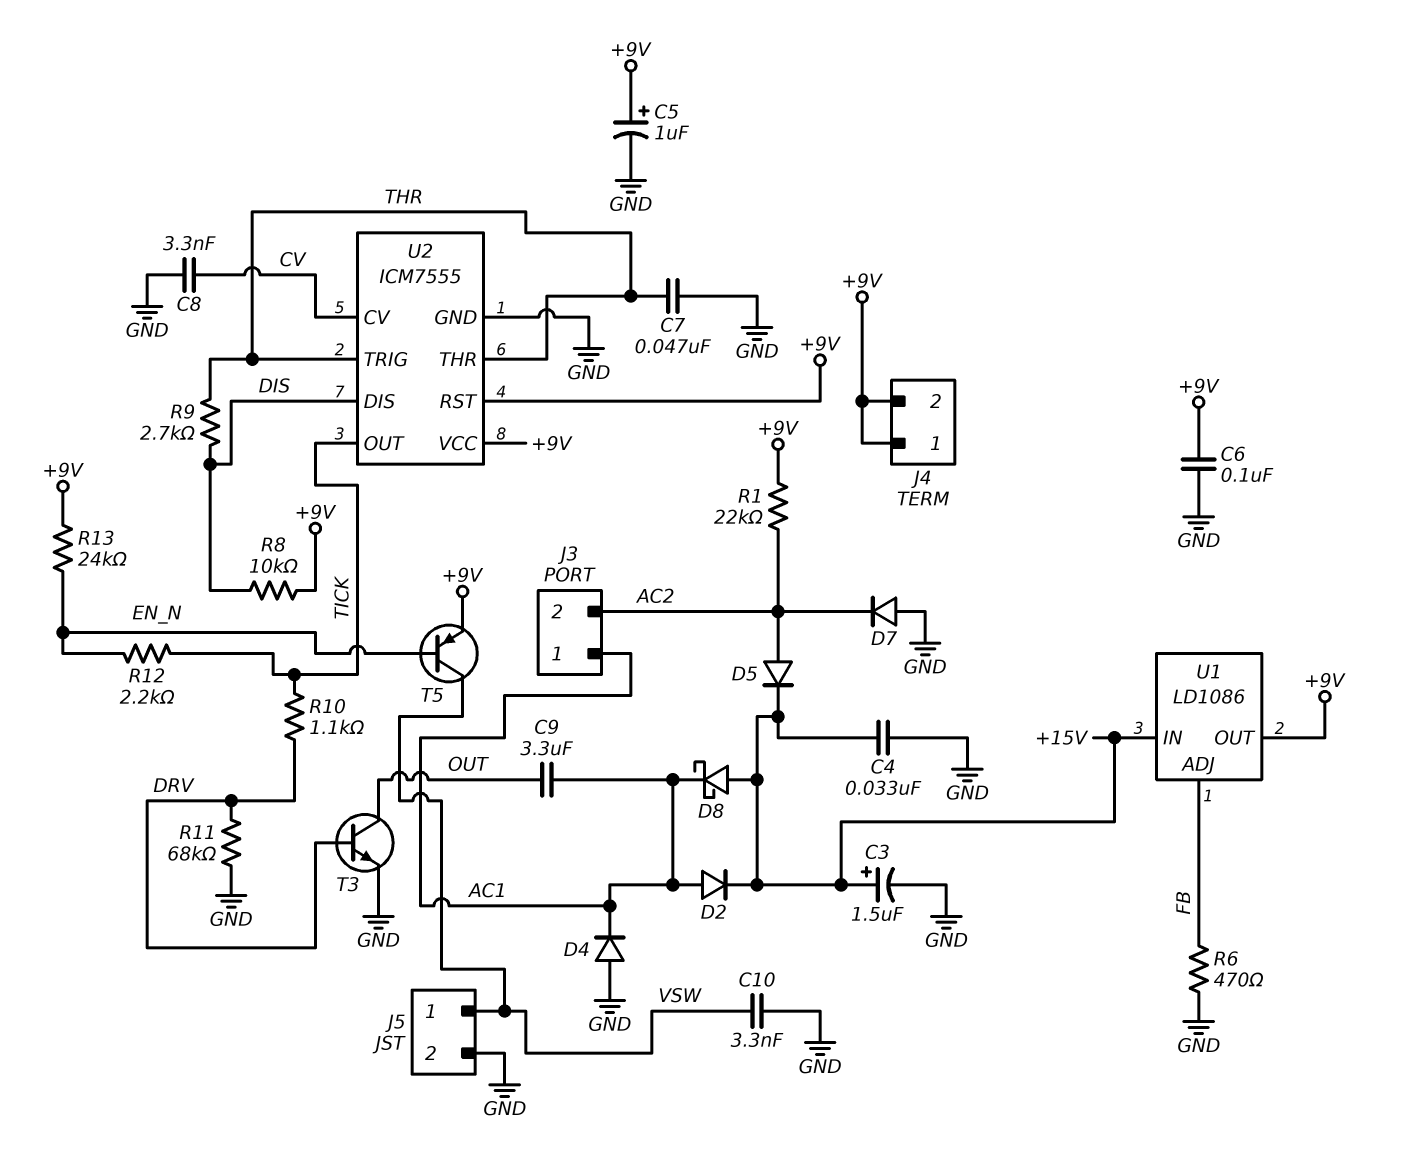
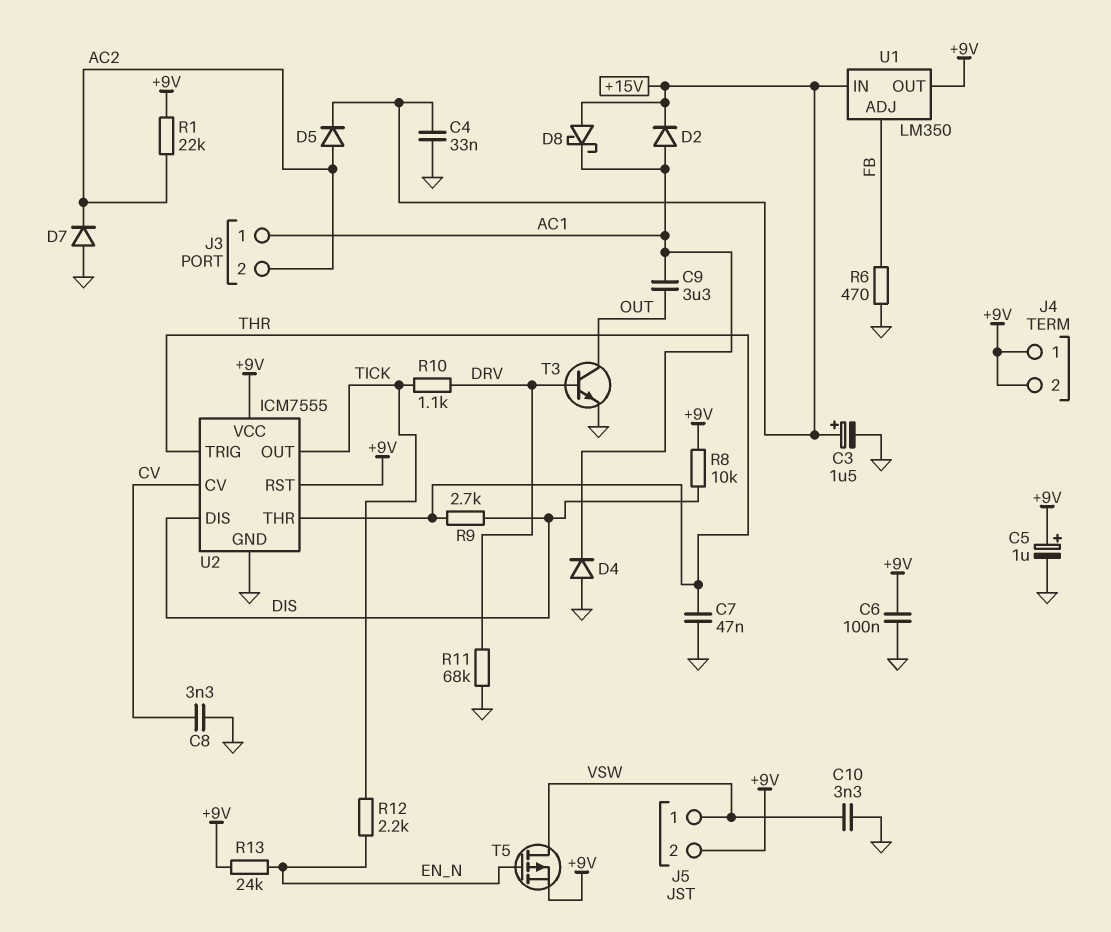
J5 pin 2: GND -> +9V
T5: PNP (B EN_N, C VSW, E +9V) -> PMOS (G EN_N, D VSW, S +9V)
U1: LD1086 -> LM350

